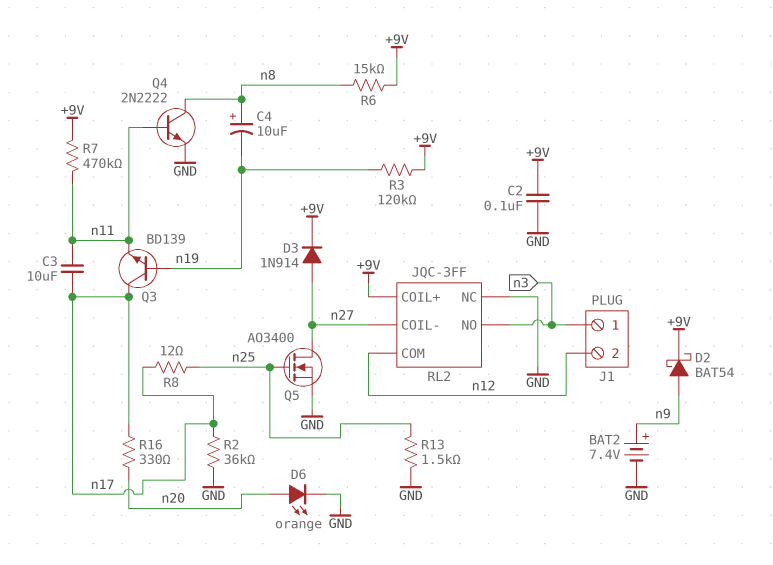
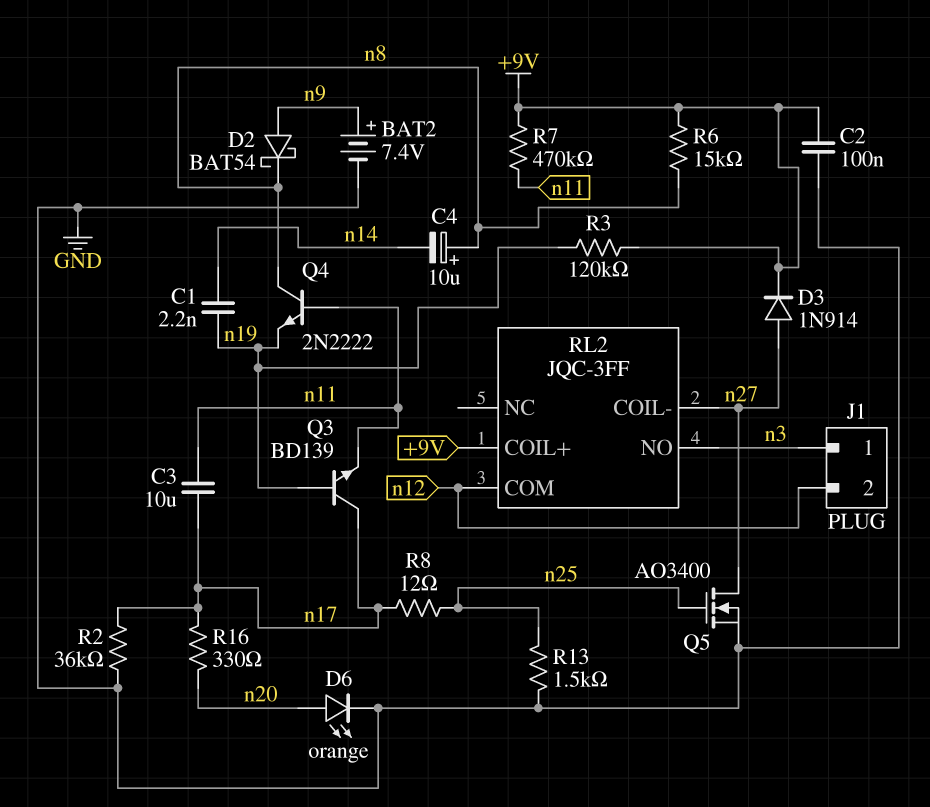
C1: none -> 2.2nF (n14, n19)
C4: 10uF (plus n8, minus n19) -> 10uF (plus n8, minus n14)
D2: schottky BAT54 (A n9, K +9V) -> schottky BAT54 (A n9, K n8)
Q4: NPN 2N2222 (B n11, C n8, E GND) -> NPN 2N2222 (B n11, C n8, E n19)
RL2 pin NC: GND -> none

